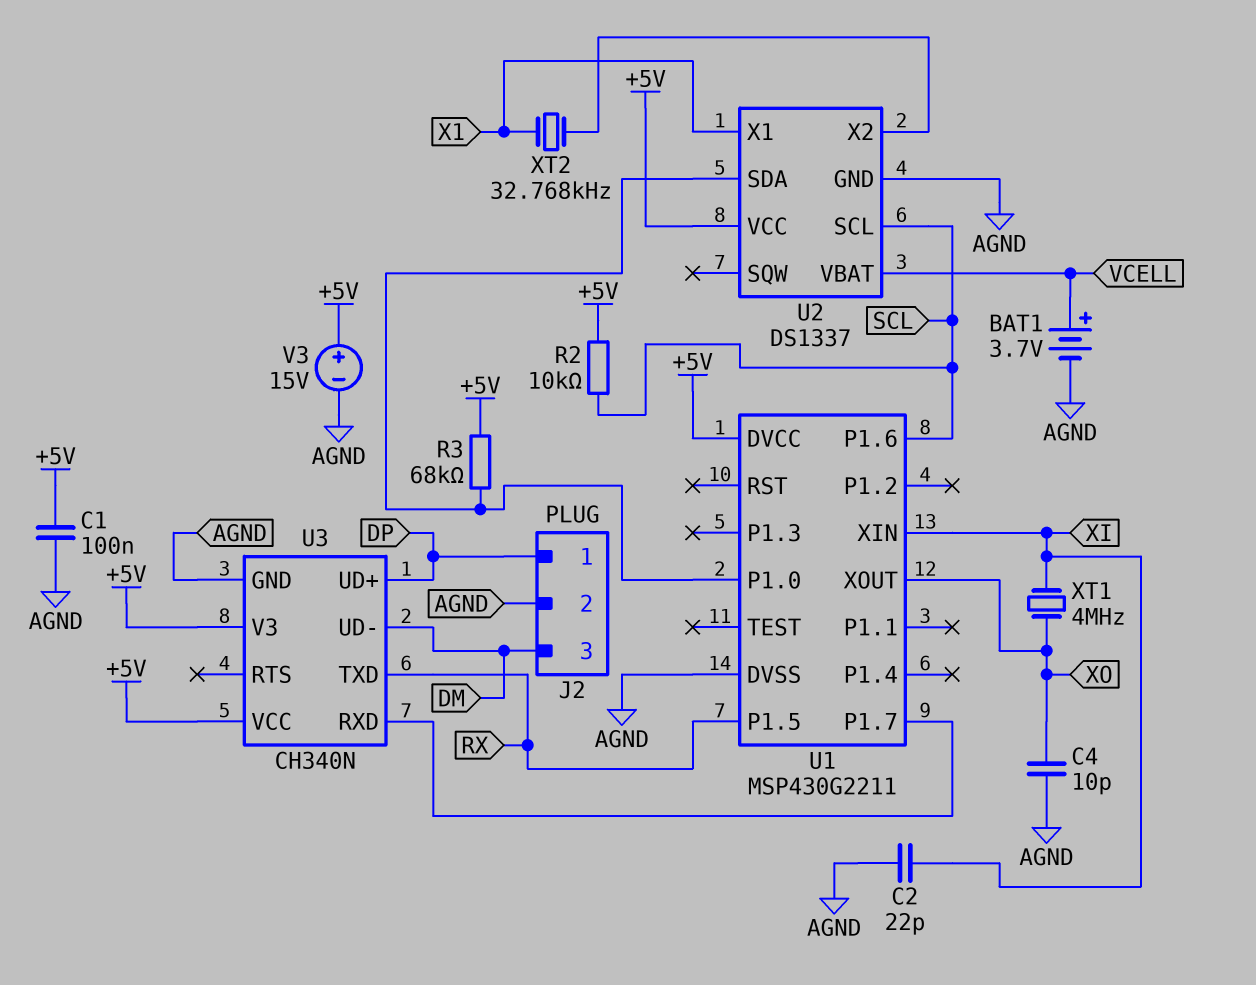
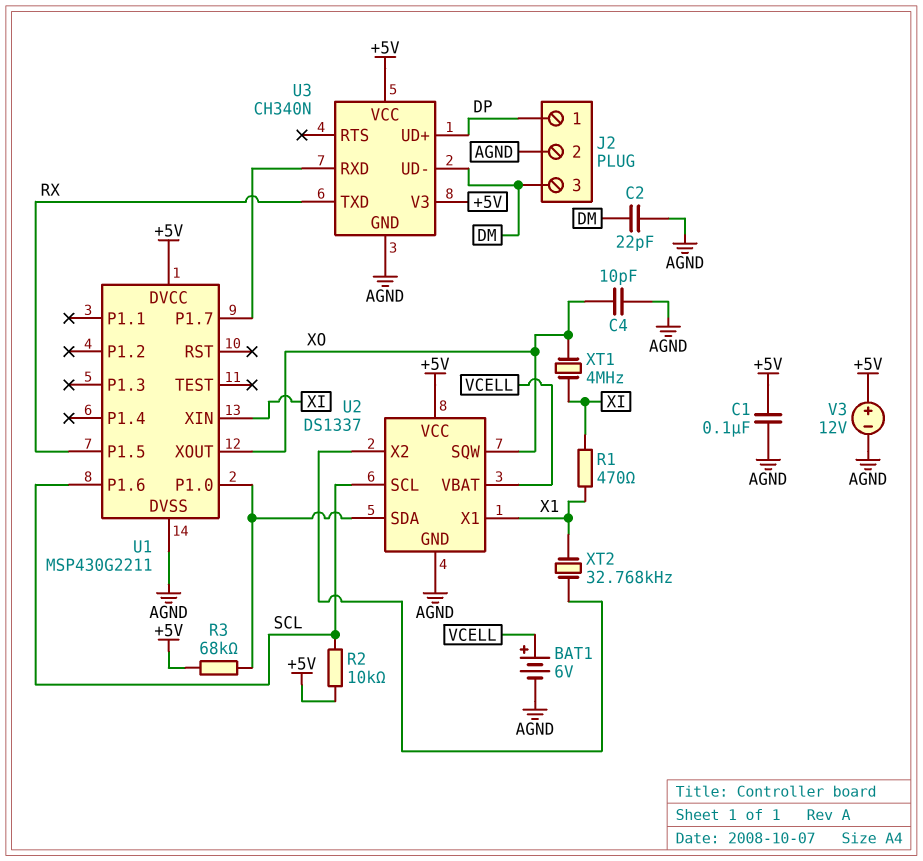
BAT1: 3.7V (plus VCELL, minus AGND) -> 6V (plus VCELL, minus AGND)
C2: 22pF (AGND, XI) -> 22pF (AGND, DM)
R1: none -> 470 (X1, XI)
U2 pin SQW: none -> XO
V3: 15V (plus +5V, minus AGND) -> 12V (plus +5V, minus AGND)

